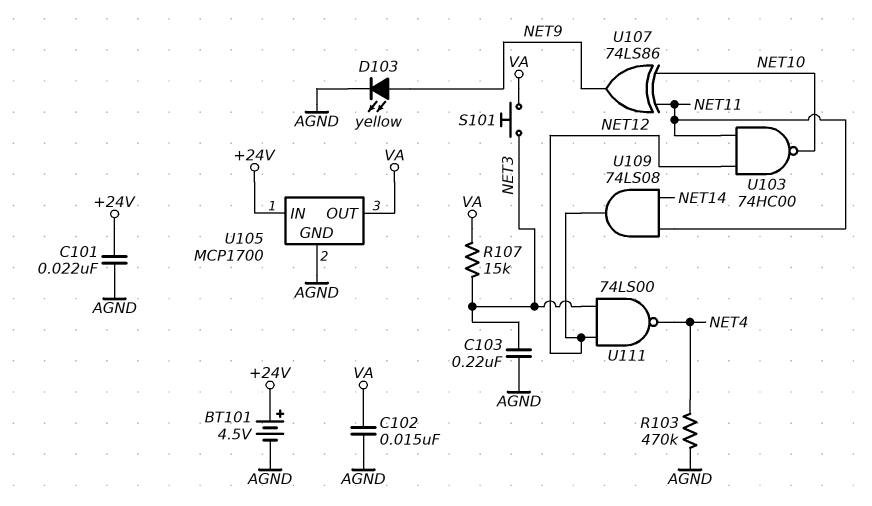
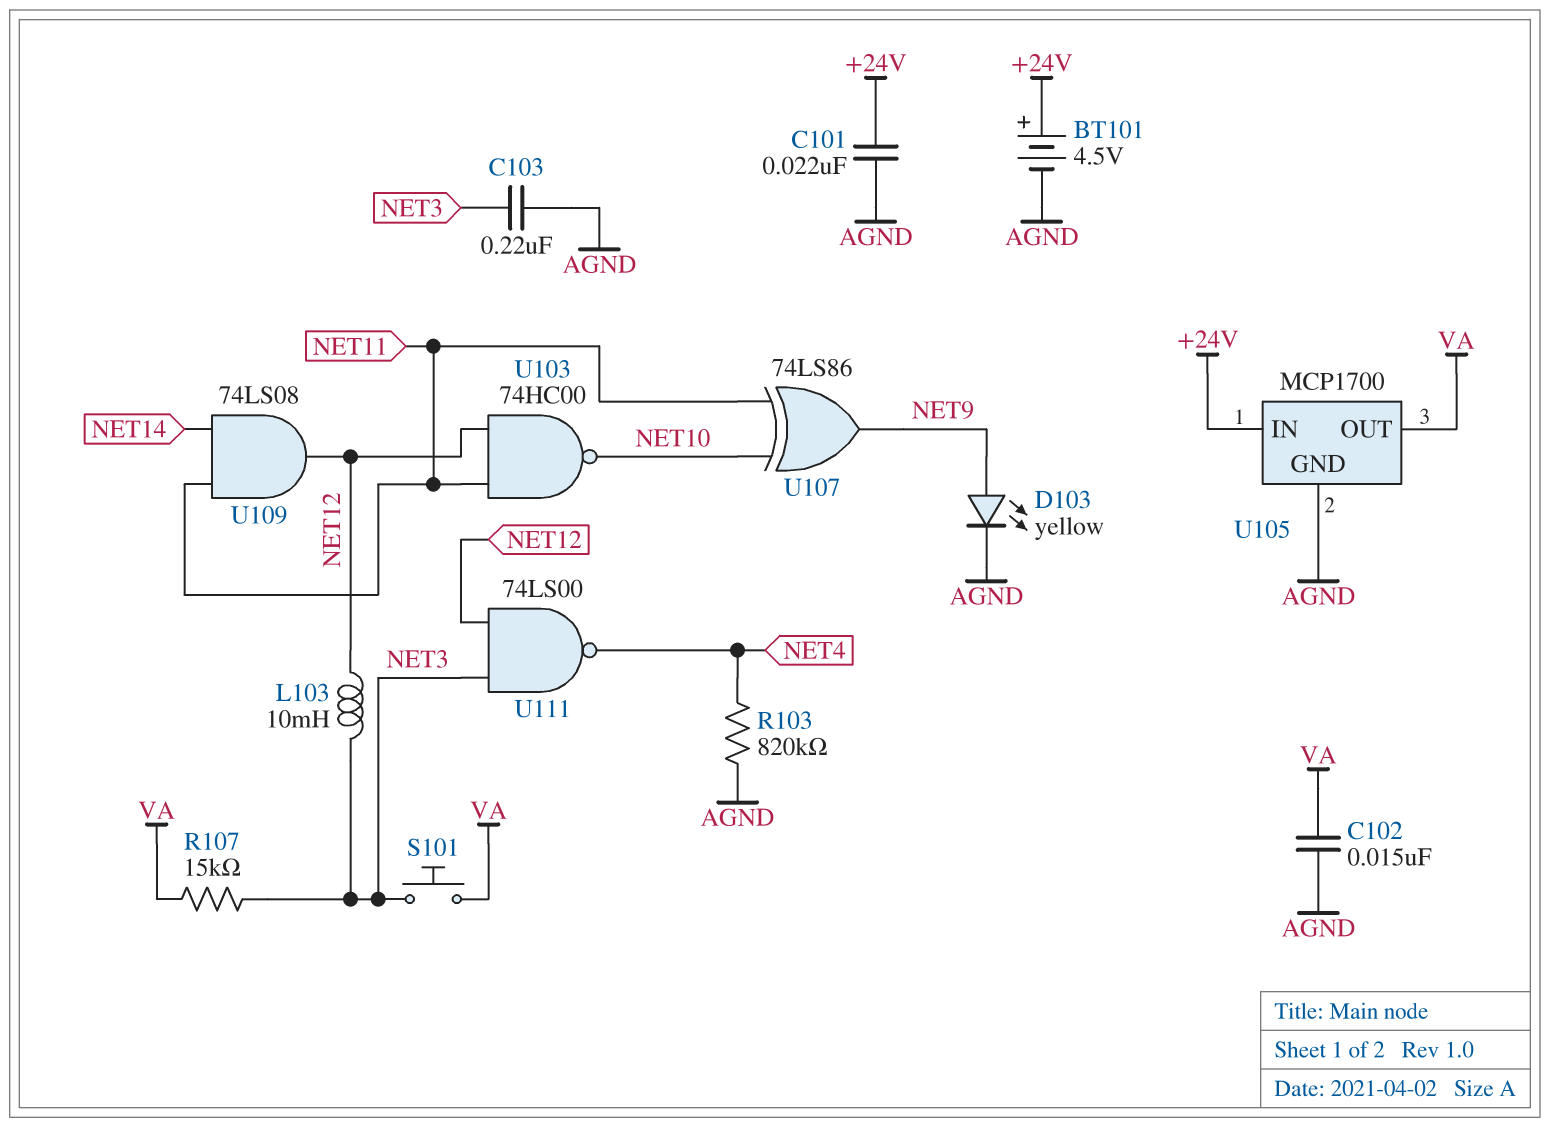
L103: none -> 10mH (NET3, NET12)
R103: 470k (AGND, NET4) -> 820k (AGND, NET4)

